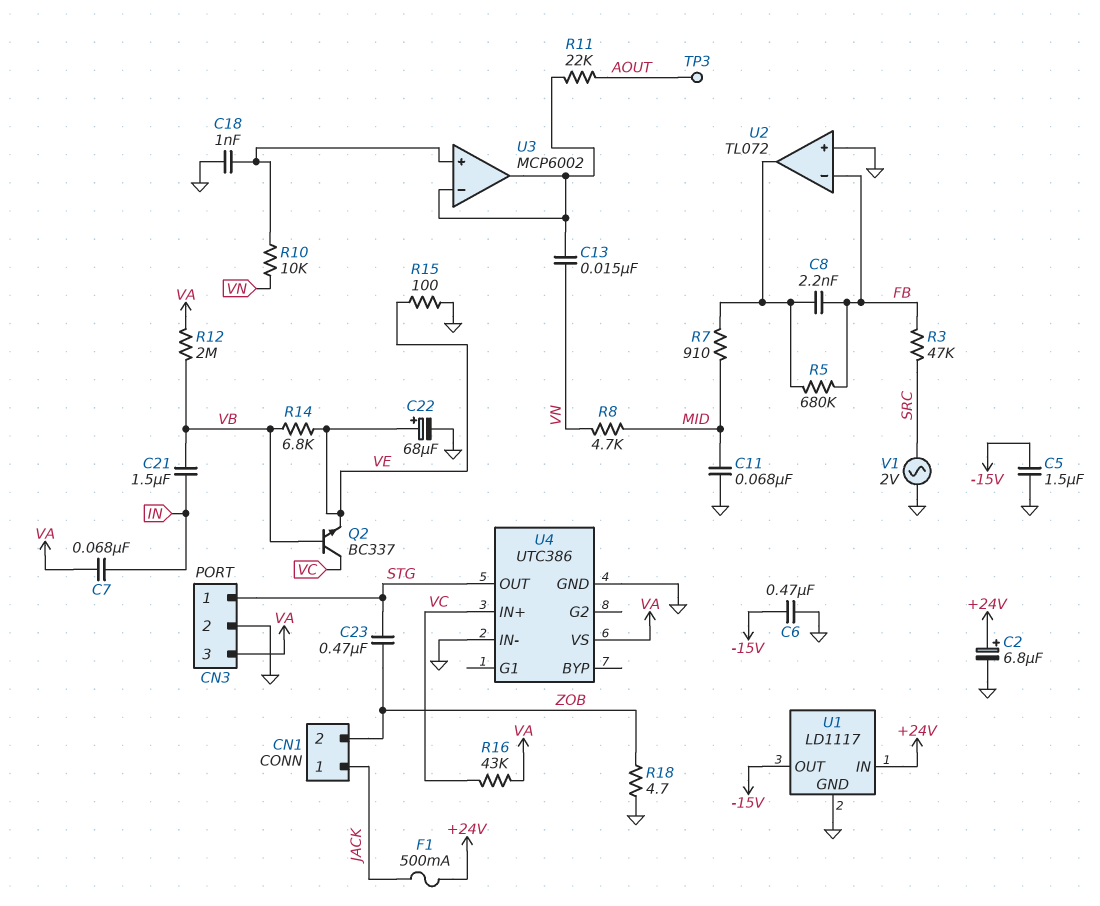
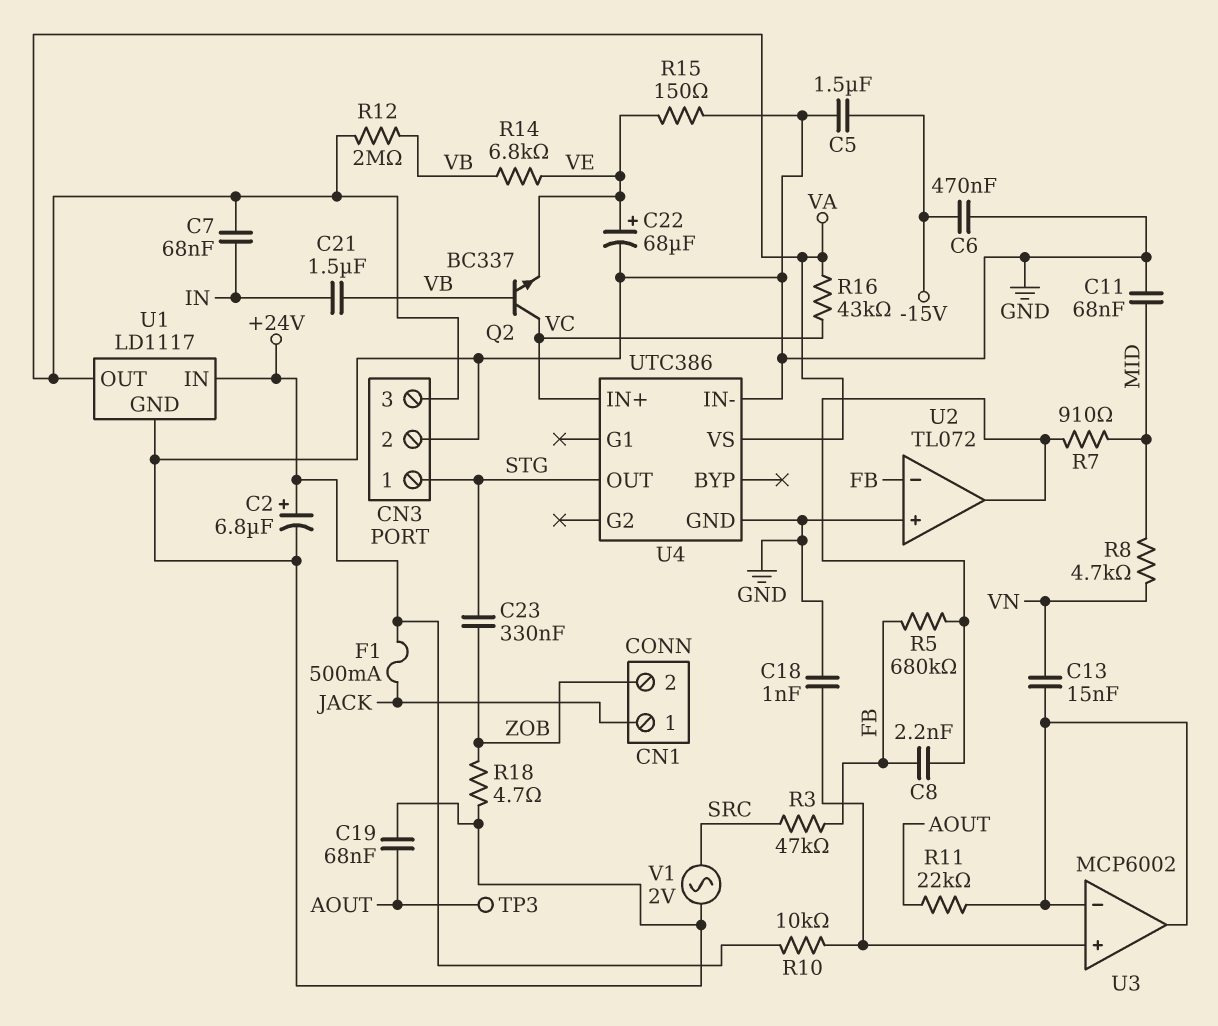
C19: none -> 68nF (AOUT, GND)
C23: 470nF (STG, ZOB) -> 330nF (STG, ZOB)
R10: 10k (U3/in+, VN) -> 10k (+24V, U3/in+)
R15: 100 (GND, VE) -> 150 (GND, VE)
U1 pin OUT: -15V -> VA

